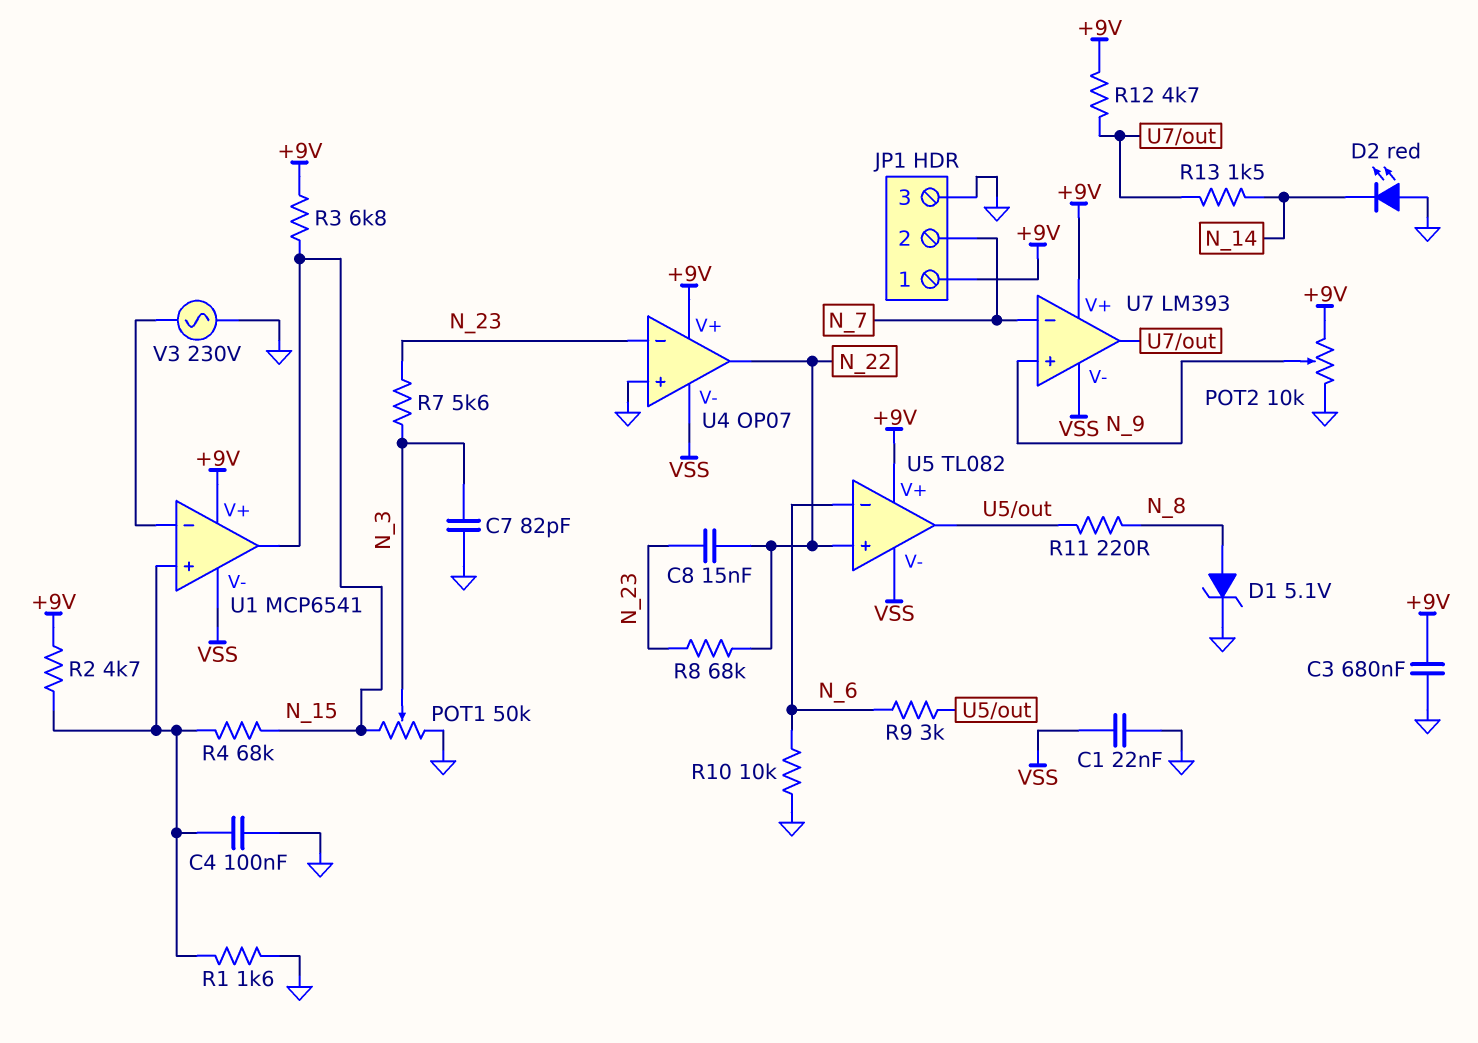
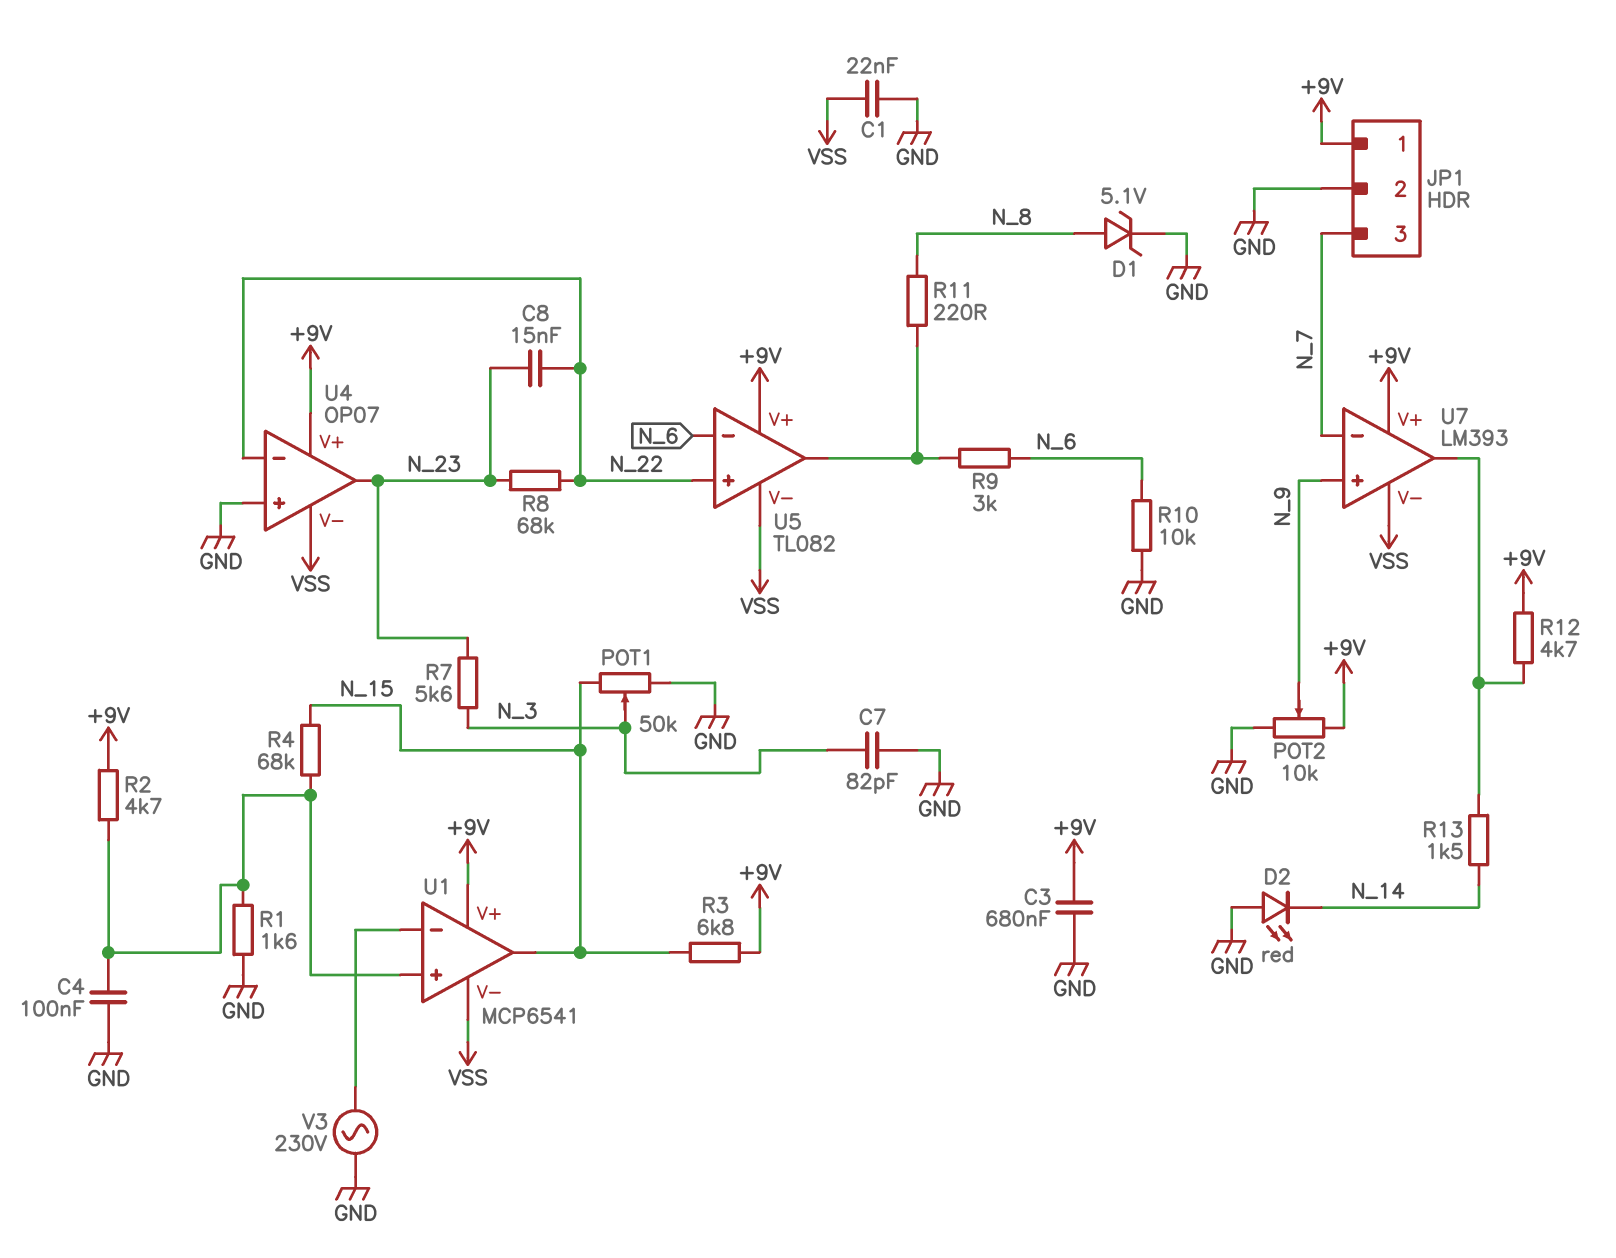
JP1 pin 2: N_7 -> GND
JP1 pin 3: GND -> N_7
U4 pin in-: N_23 -> N_22
U4 pin out: N_22 -> N_23

